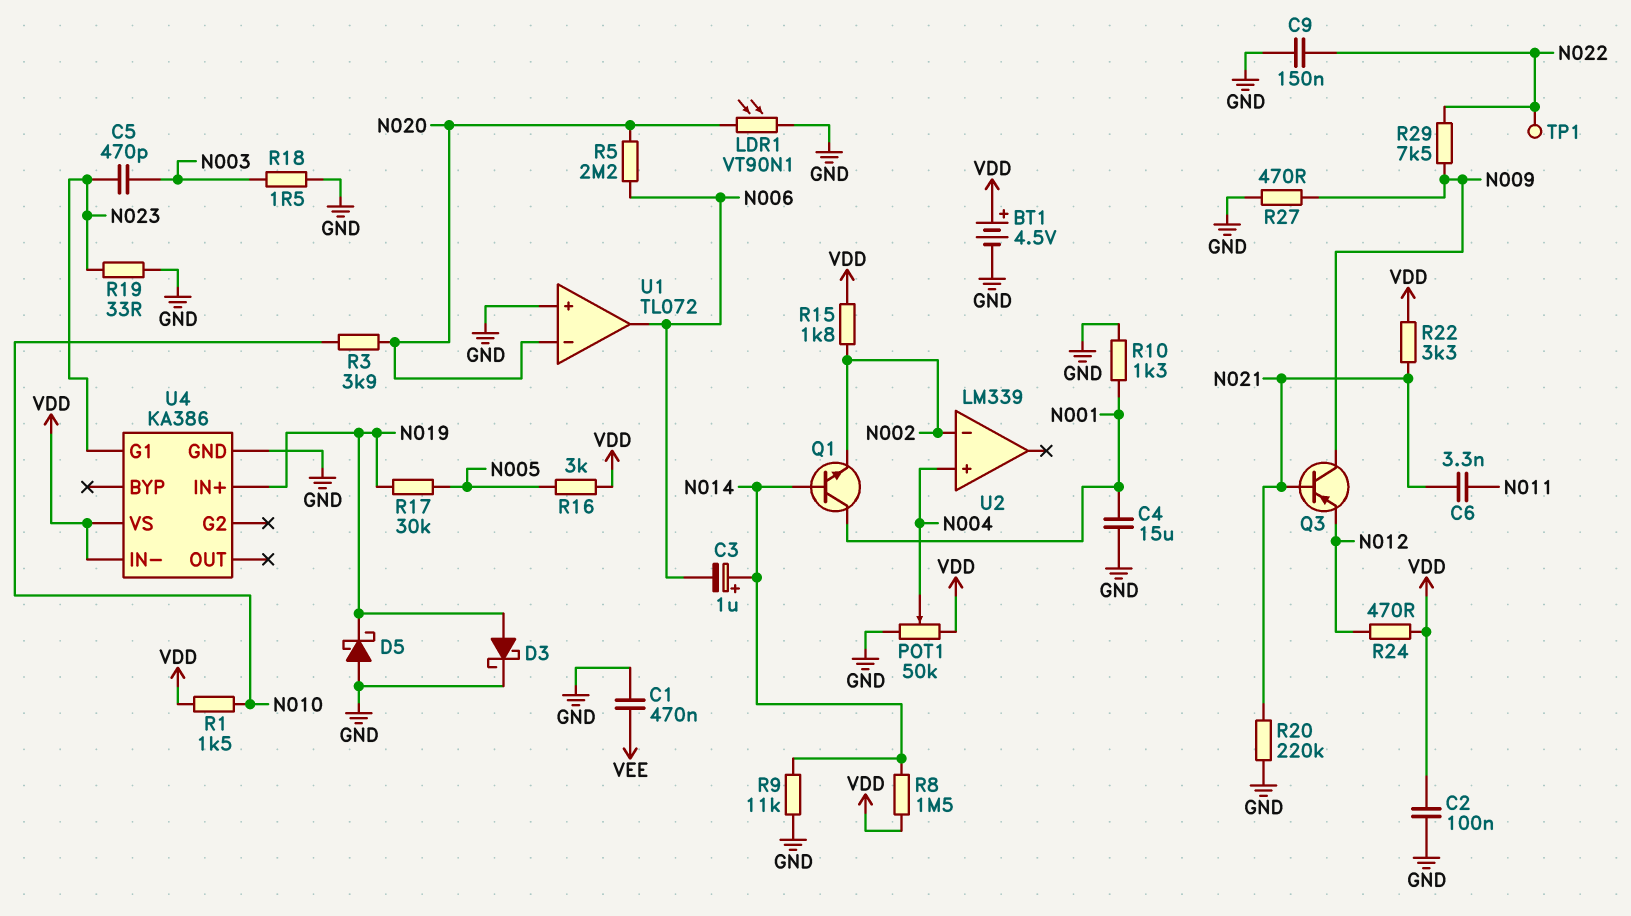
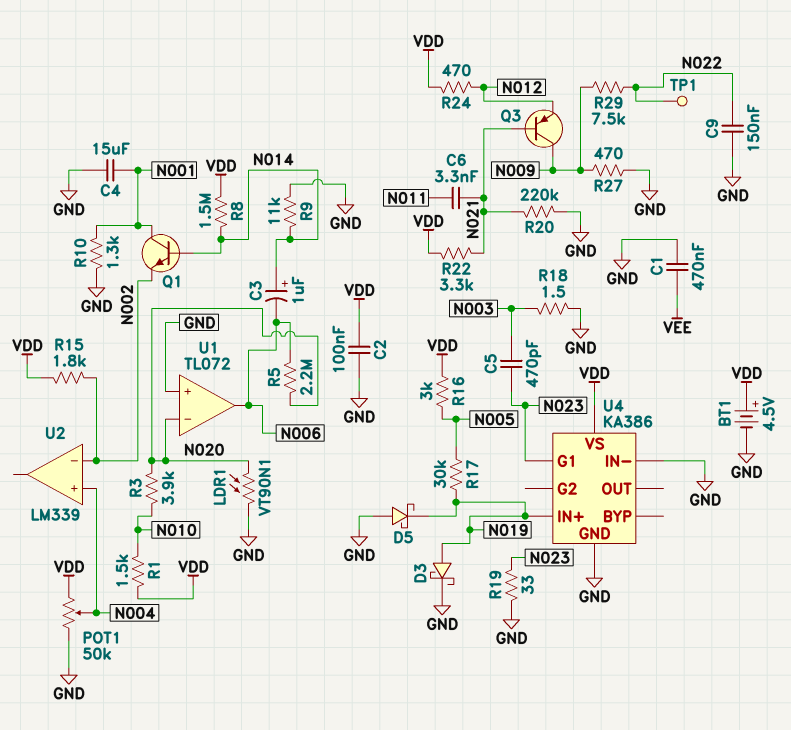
U4 pin IN-: VDD -> GND

